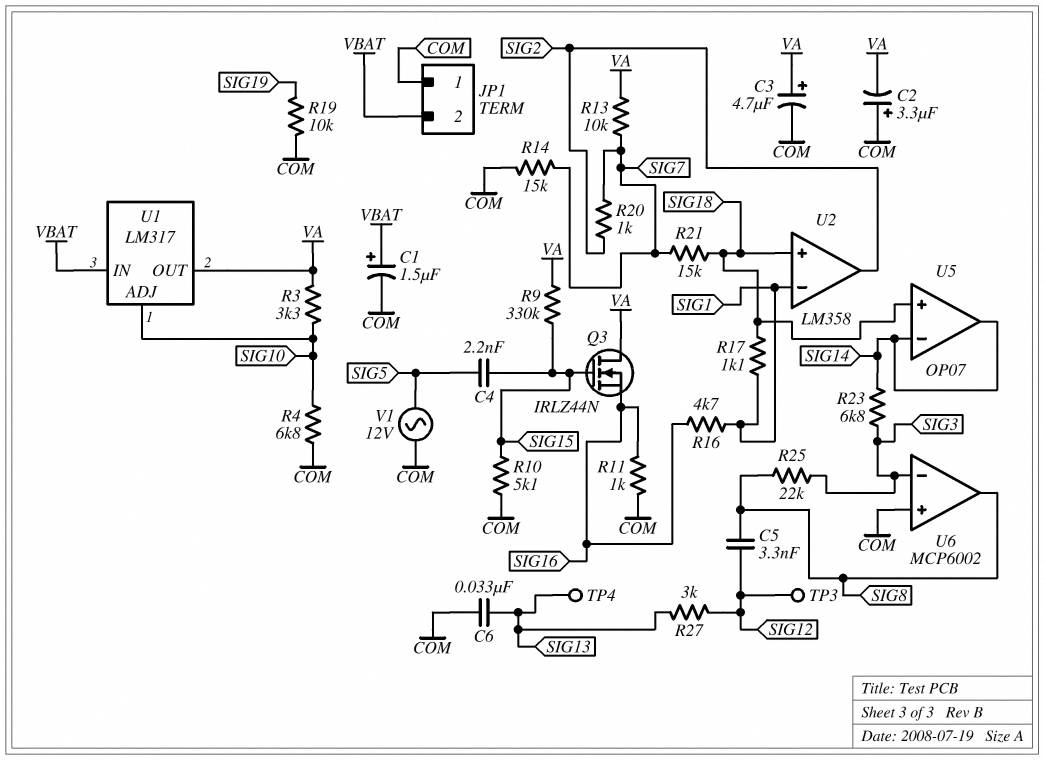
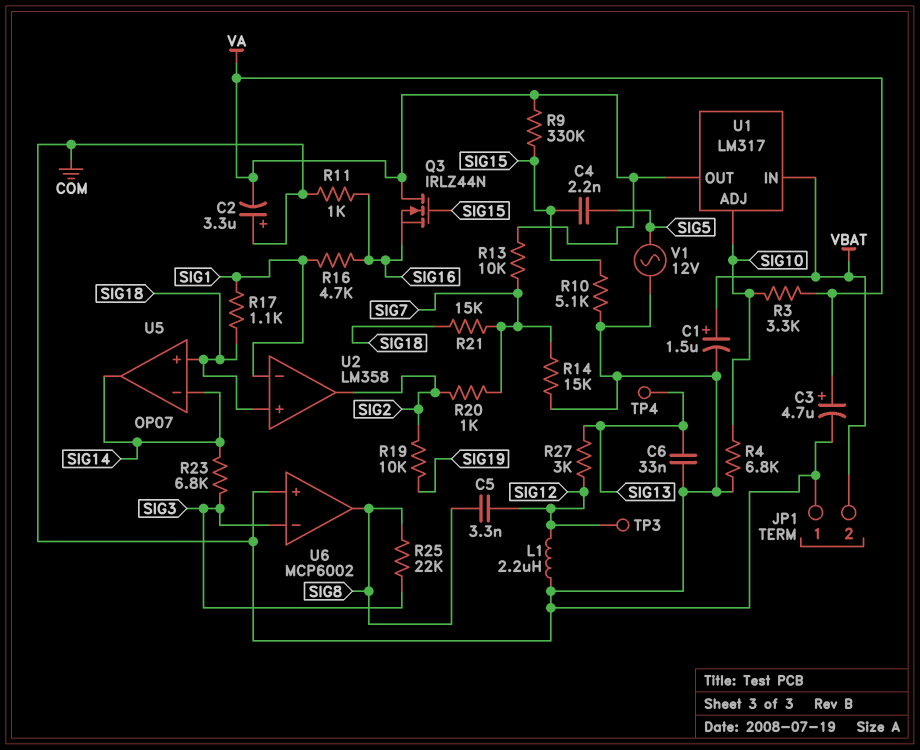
L1: none -> 2.2uH (COM, SIG12)
R19: 10k (COM, SIG19) -> 10k (SIG2, SIG19)

